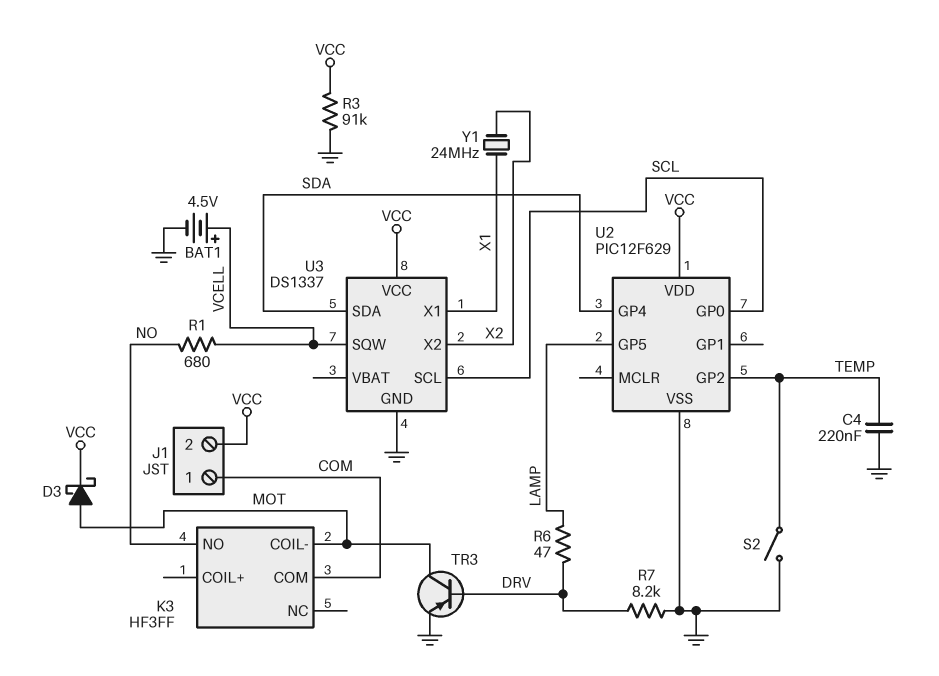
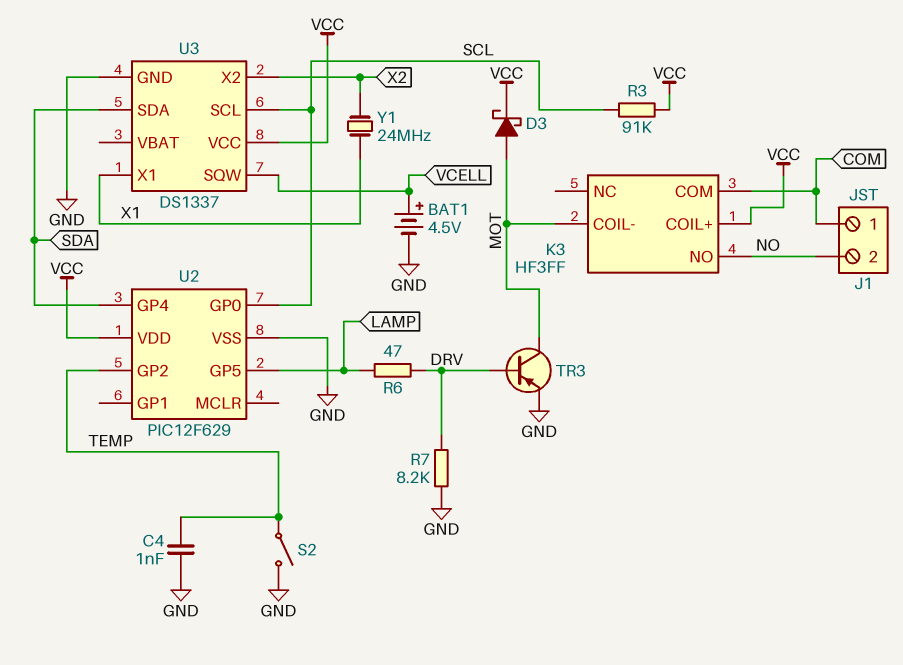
C4: 220nF (GND, TEMP) -> 1nF (GND, TEMP)
J1 pin 2: VCC -> NO
K3 pin COIL+: none -> VCC
R1: 680 (NO, VCELL) -> none
R3: 91k (GND, VCC) -> 91k (SCL, VCC)

